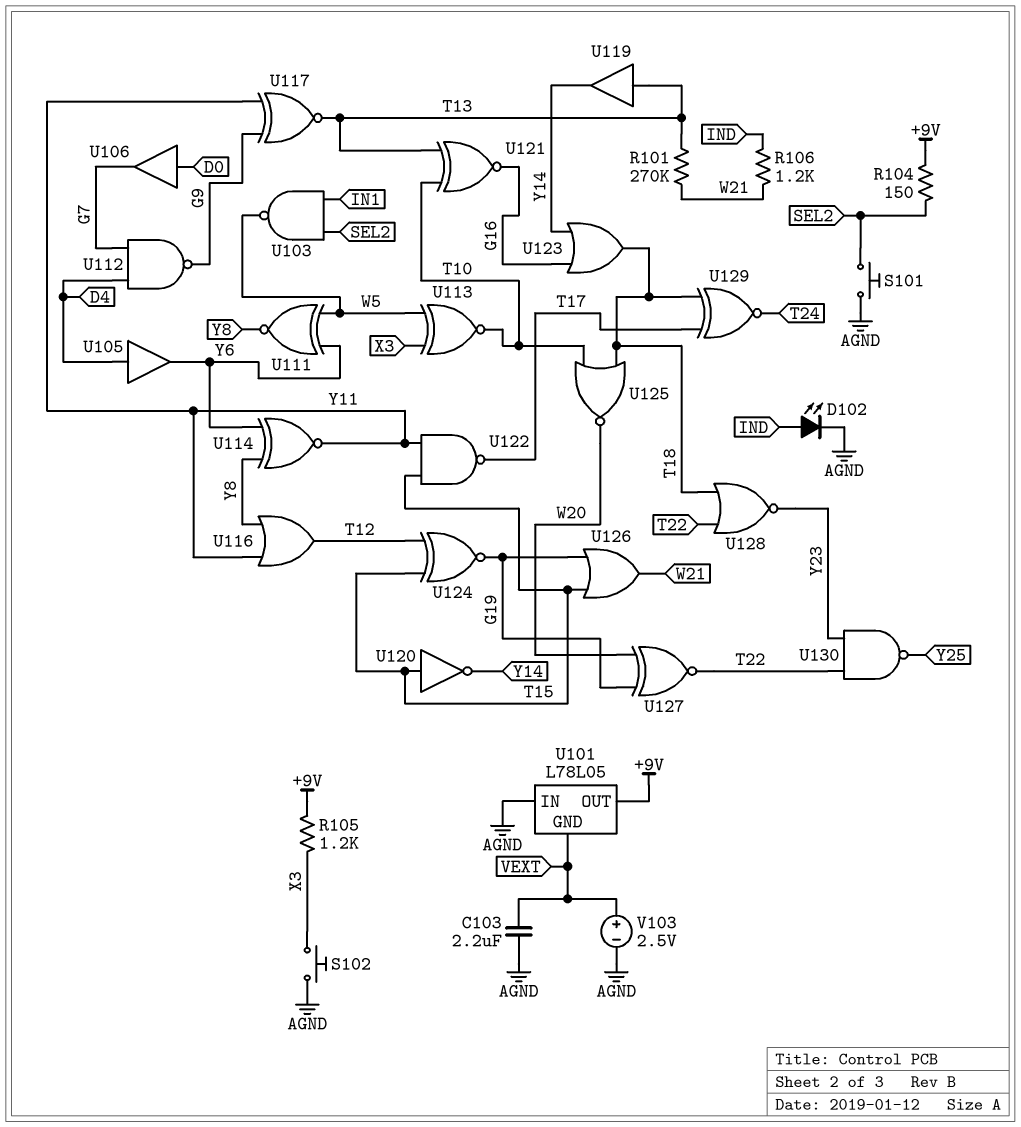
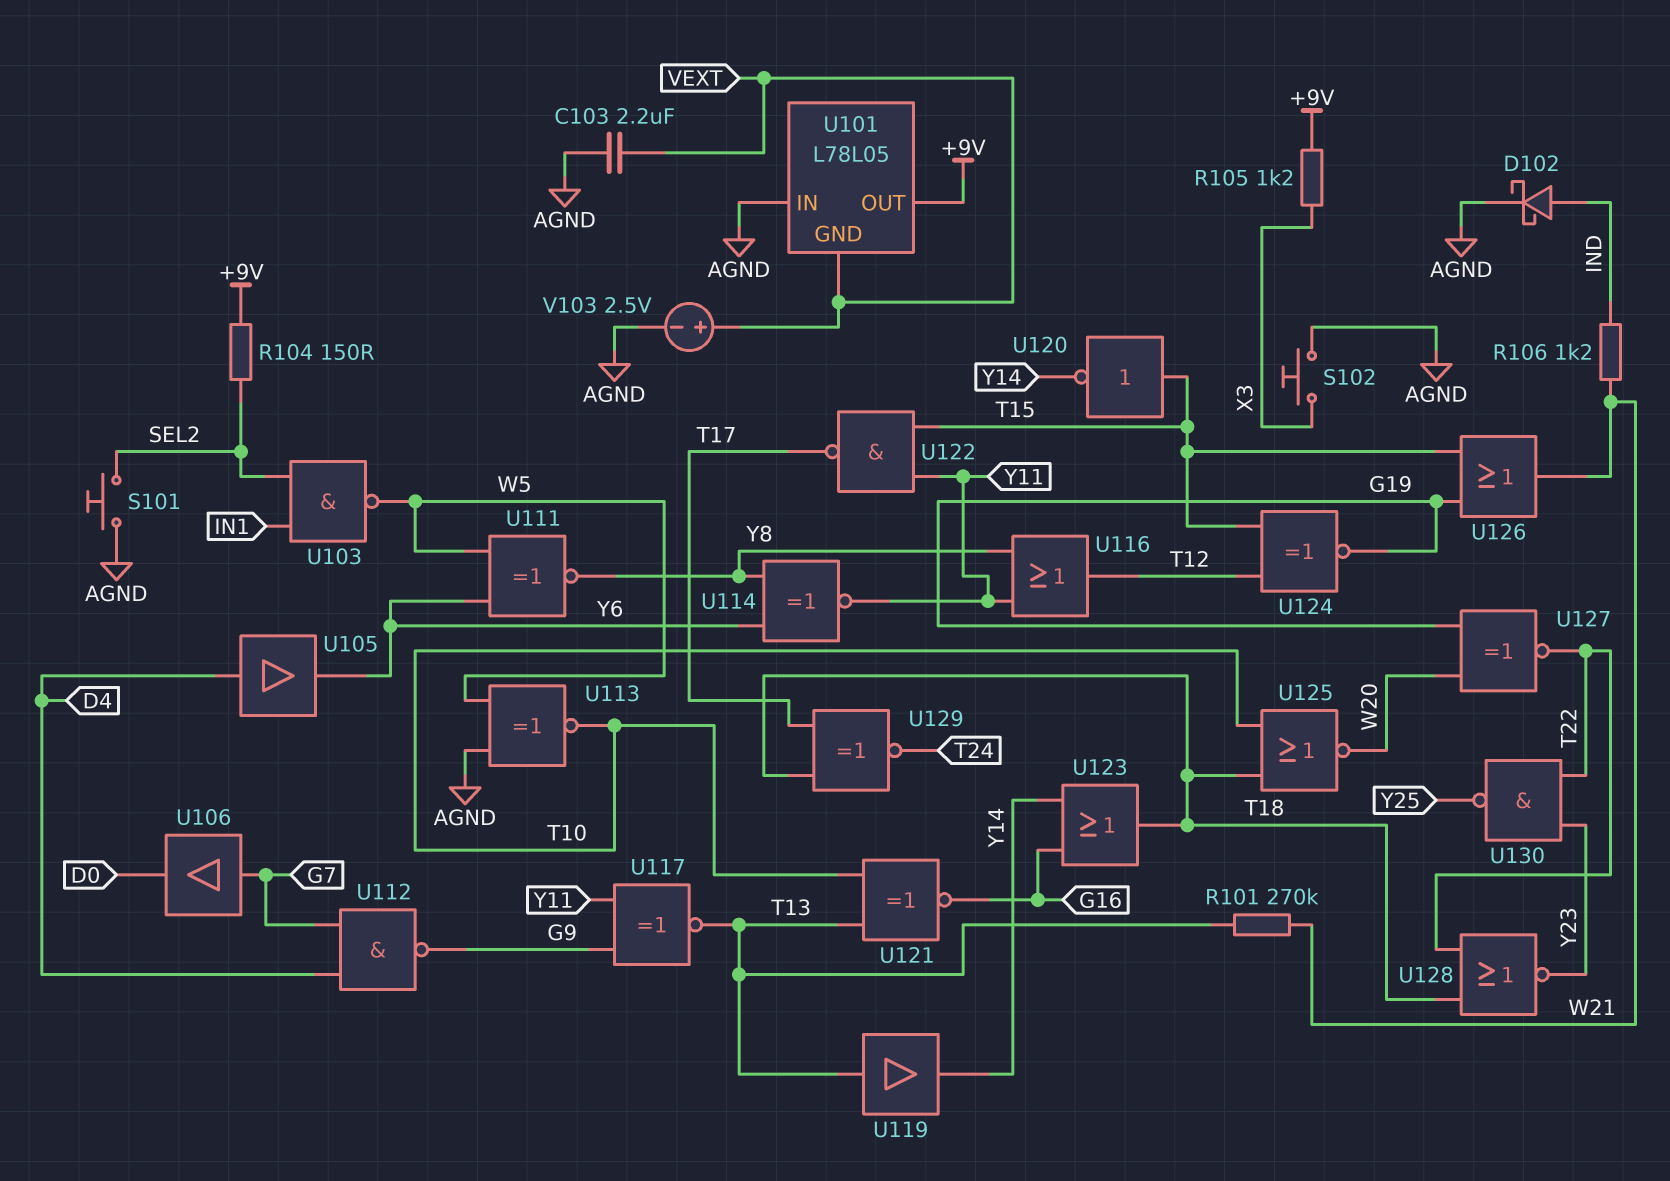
D102: LED (A IND, K AGND) -> schottky (A IND, K AGND)
U106: buffer (in D0, out G7) -> buffer (in G7, out D0)
U113: XNOR (in W5, in X3, out T10) -> XNOR (in AGND, in W5, out T10)

